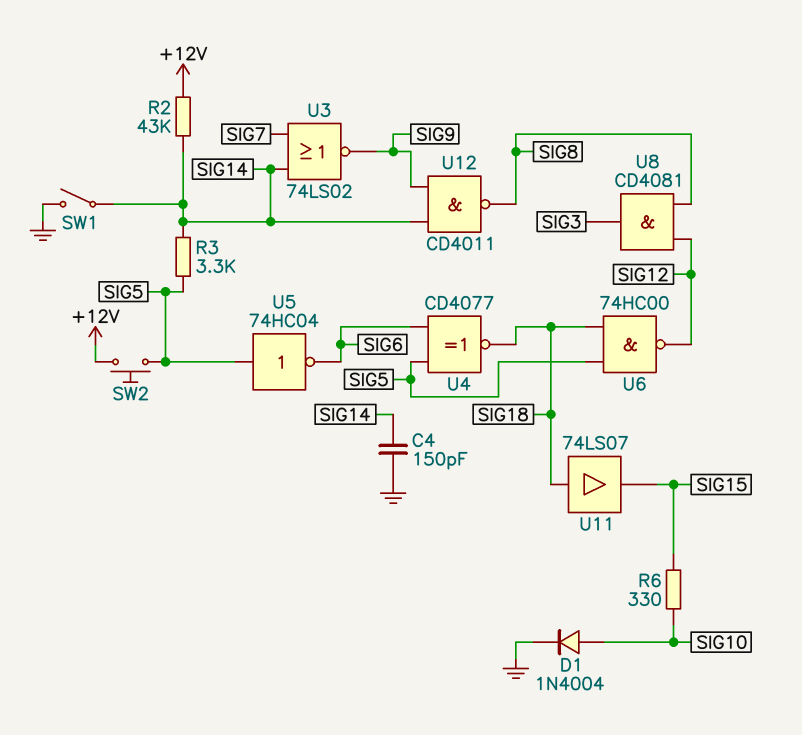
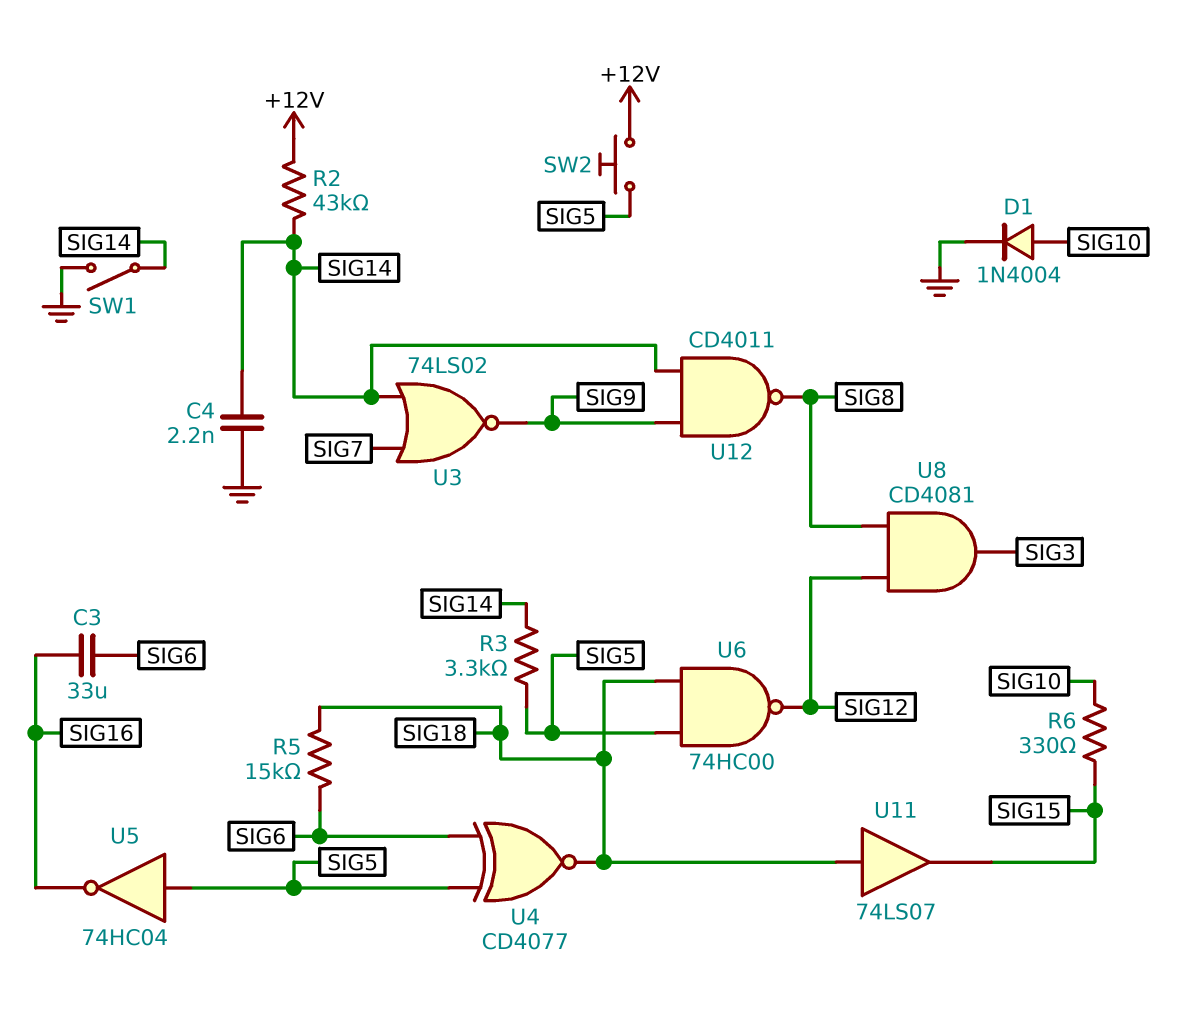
C3: none -> 33uF (SIG6, SIG16)
C4: 150pF (GND, SIG14) -> 2.2nF (GND, SIG14)
R5: none -> 15k (SIG6, SIG18)
U5: NOT 74HC04 (in SIG5, out SIG6) -> NOT 74HC04 (in SIG5, out SIG16)

